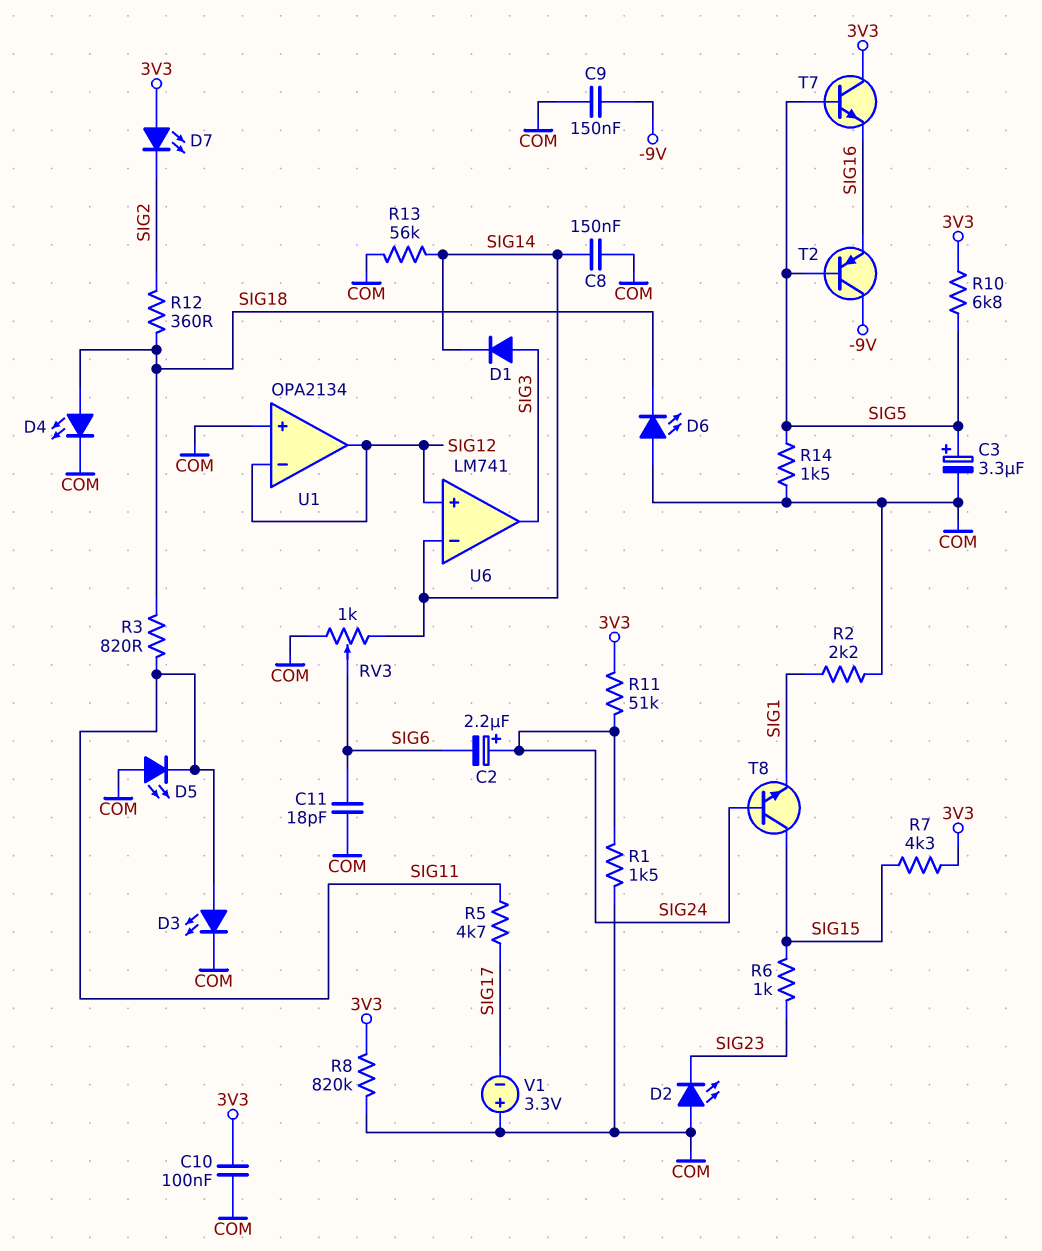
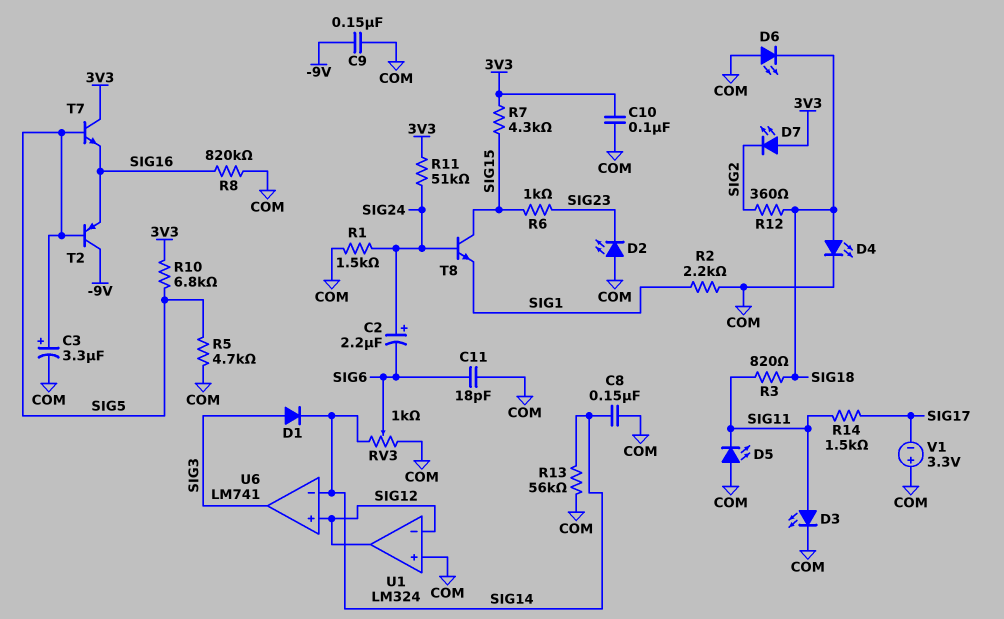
R5: 4.7k (SIG11, SIG17) -> 4.7k (COM, SIG5)
R8: 820k (3V3, COM) -> 820k (COM, SIG16)
R14: 1.5k (COM, SIG5) -> 1.5k (SIG11, SIG17)
U1: OPA2134 -> LM324

